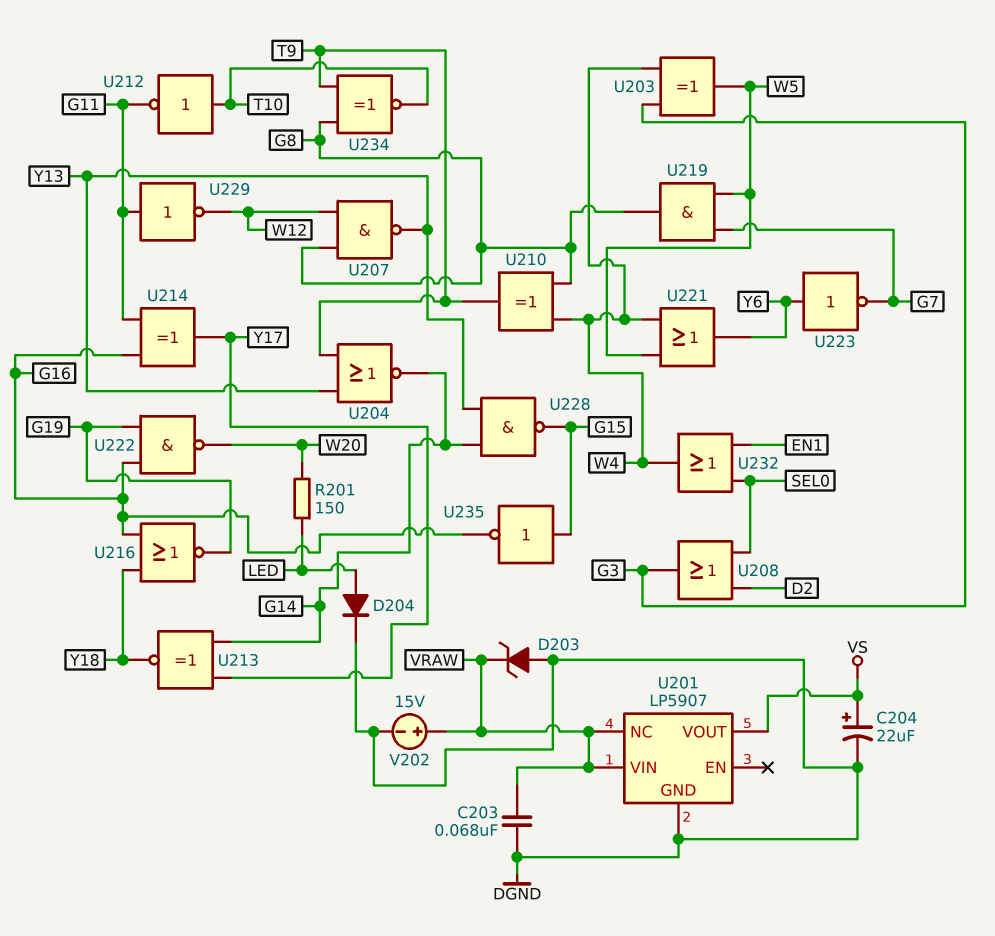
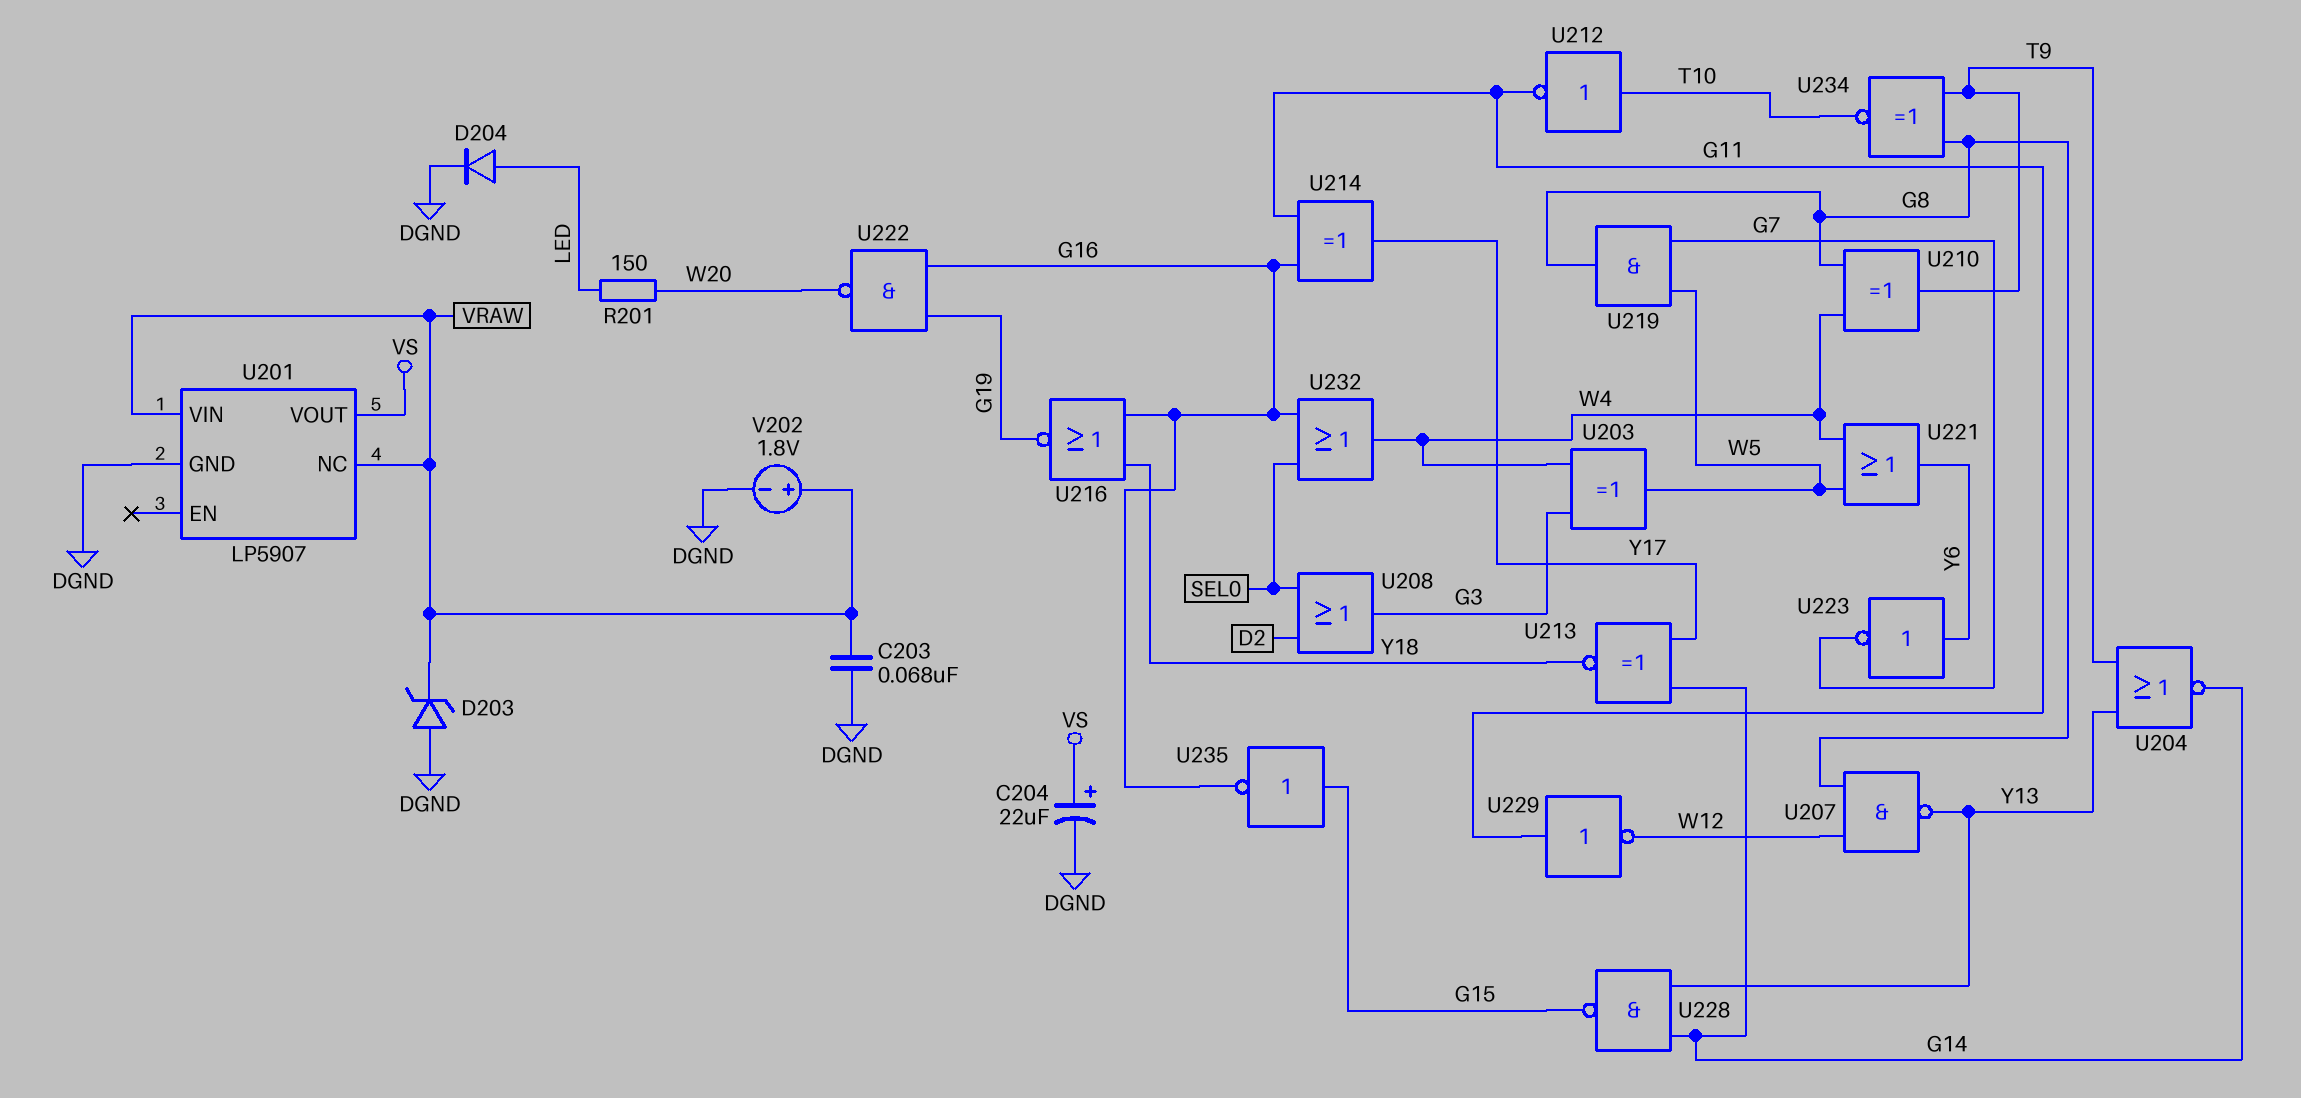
U232: OR (in EN1, in SEL0, out W4) -> OR (in G16, in SEL0, out W4)
V202: 15V (plus VRAW, minus DGND) -> 1.8V (plus VRAW, minus DGND)

